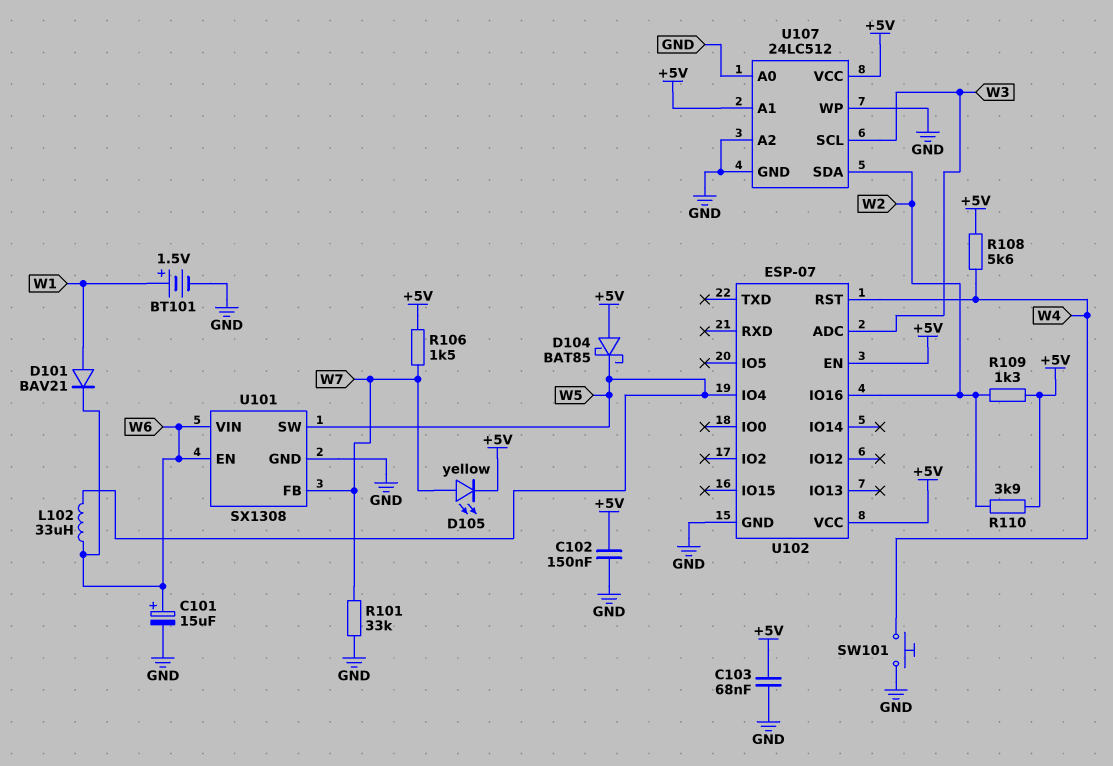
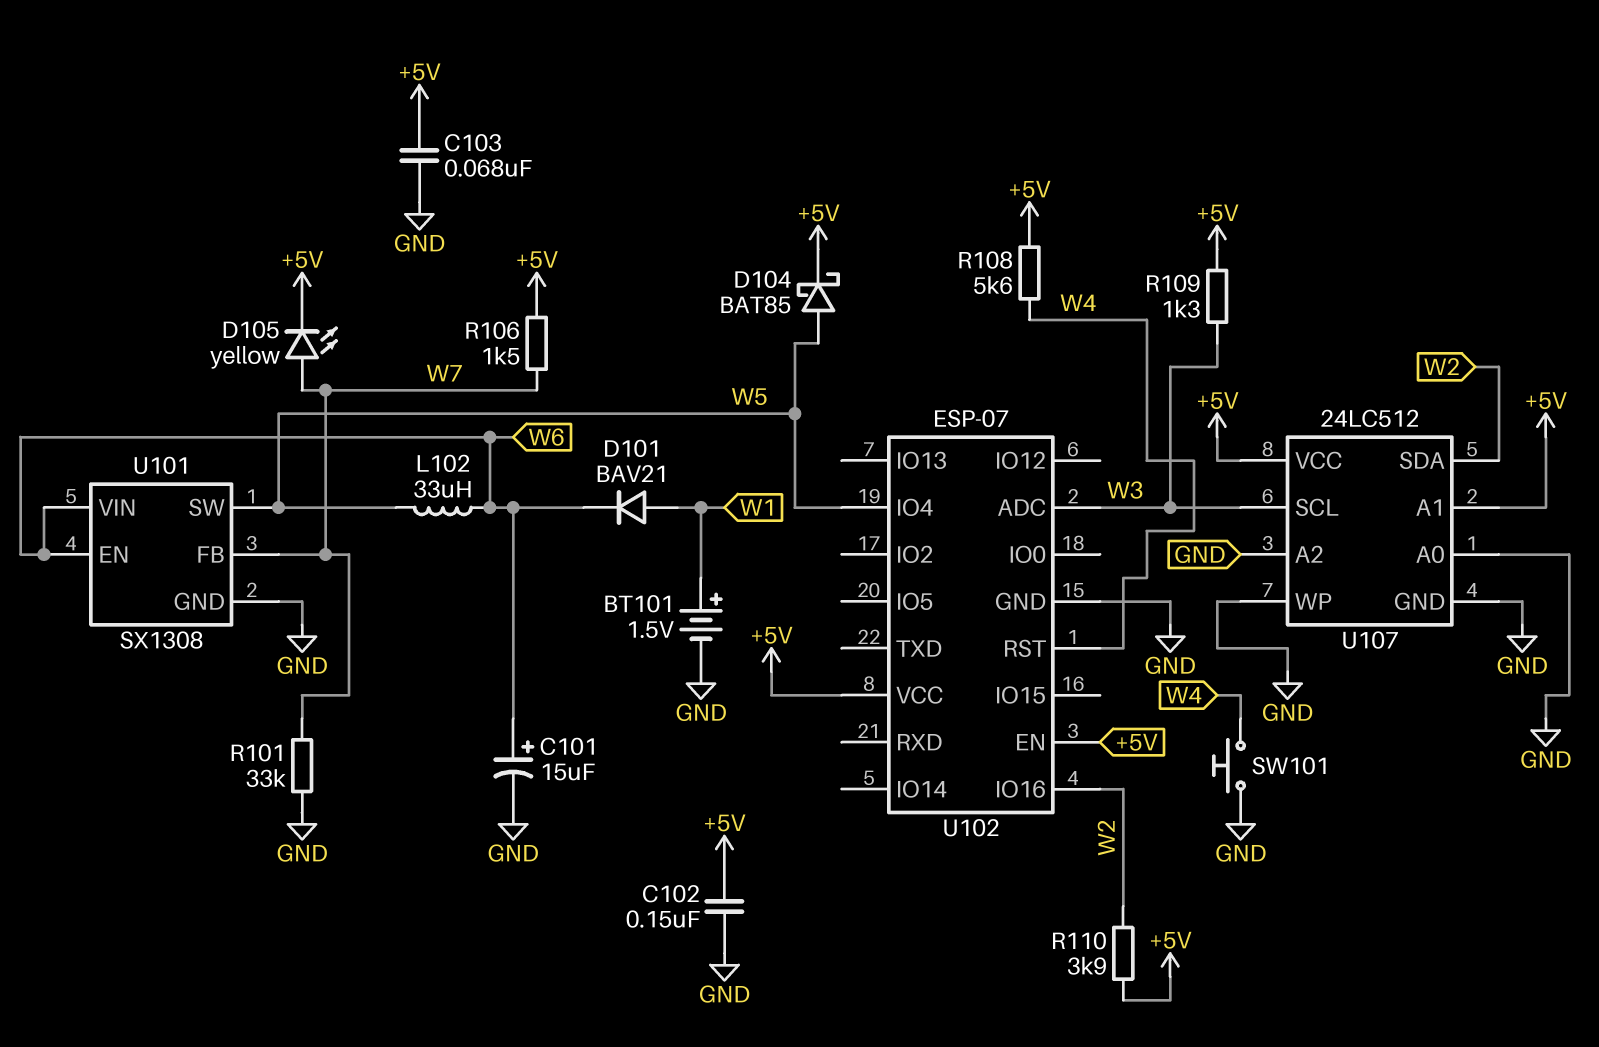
D104: schottky BAT85 (A +5V, K W5) -> schottky BAT85 (A W5, K +5V)
R109: 1.3k (+5V, W2) -> 1.3k (+5V, W3)

